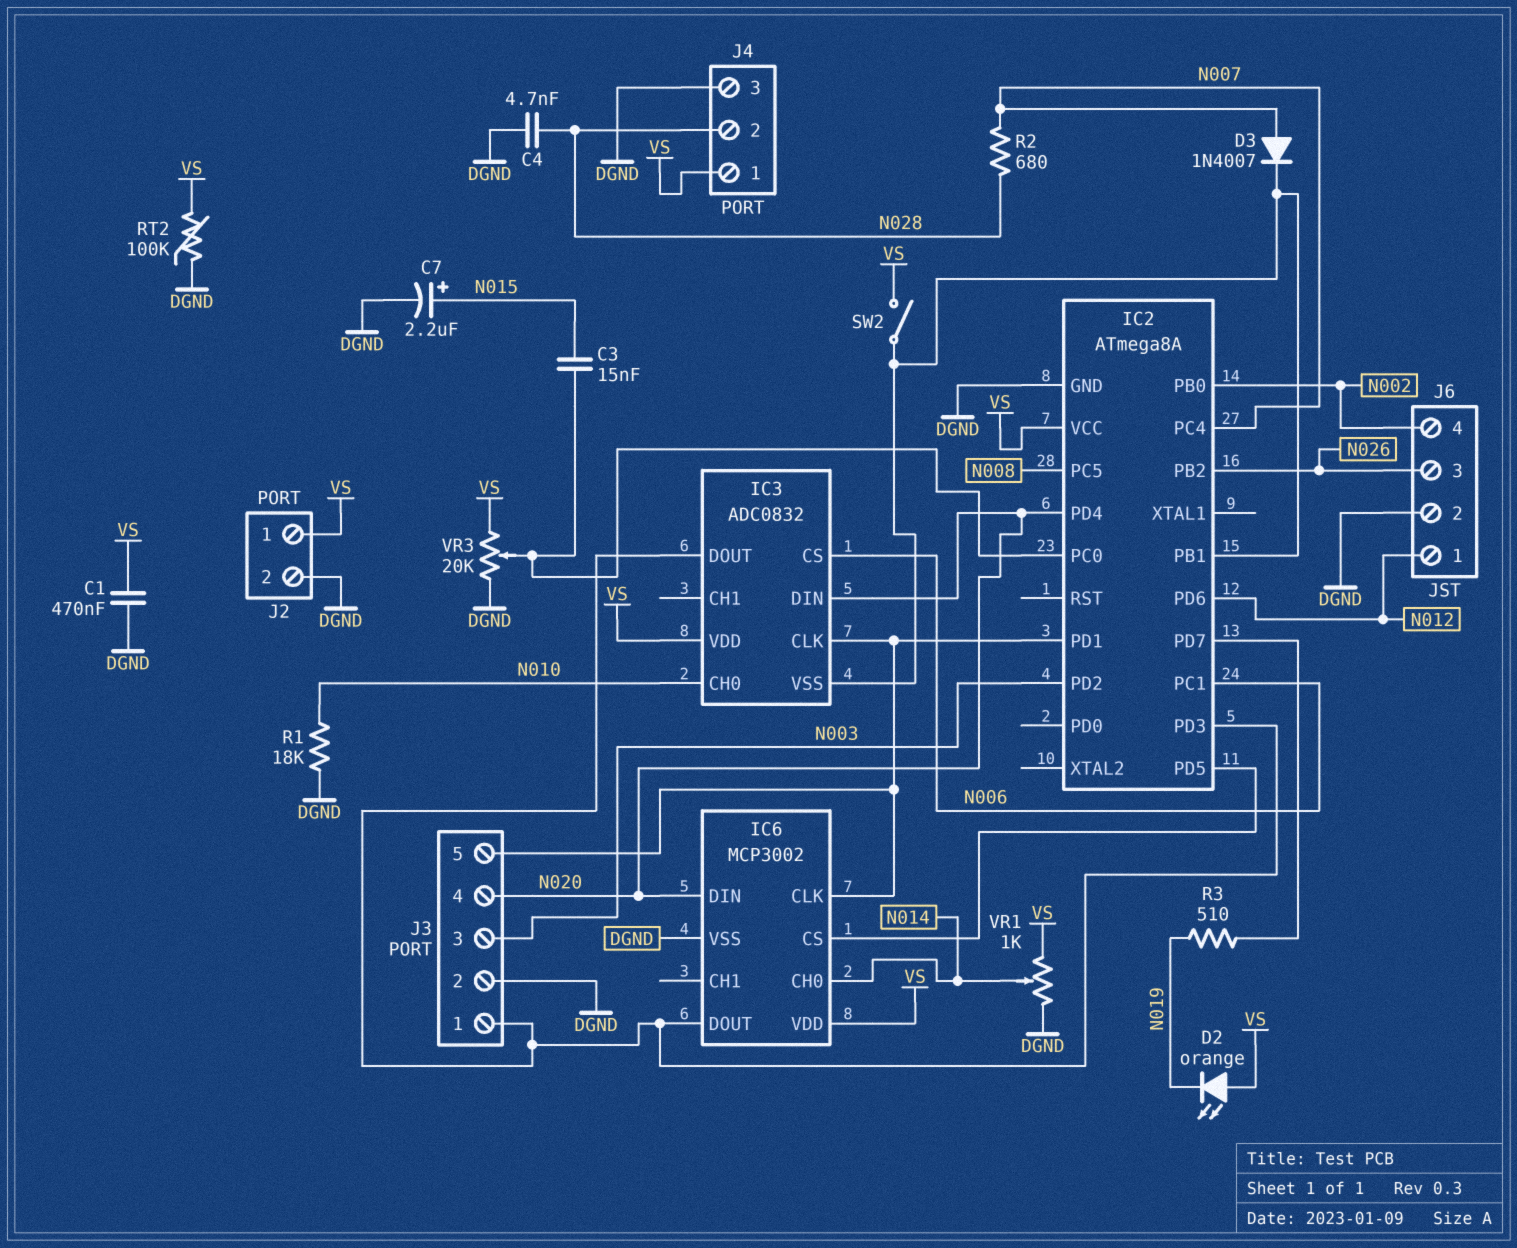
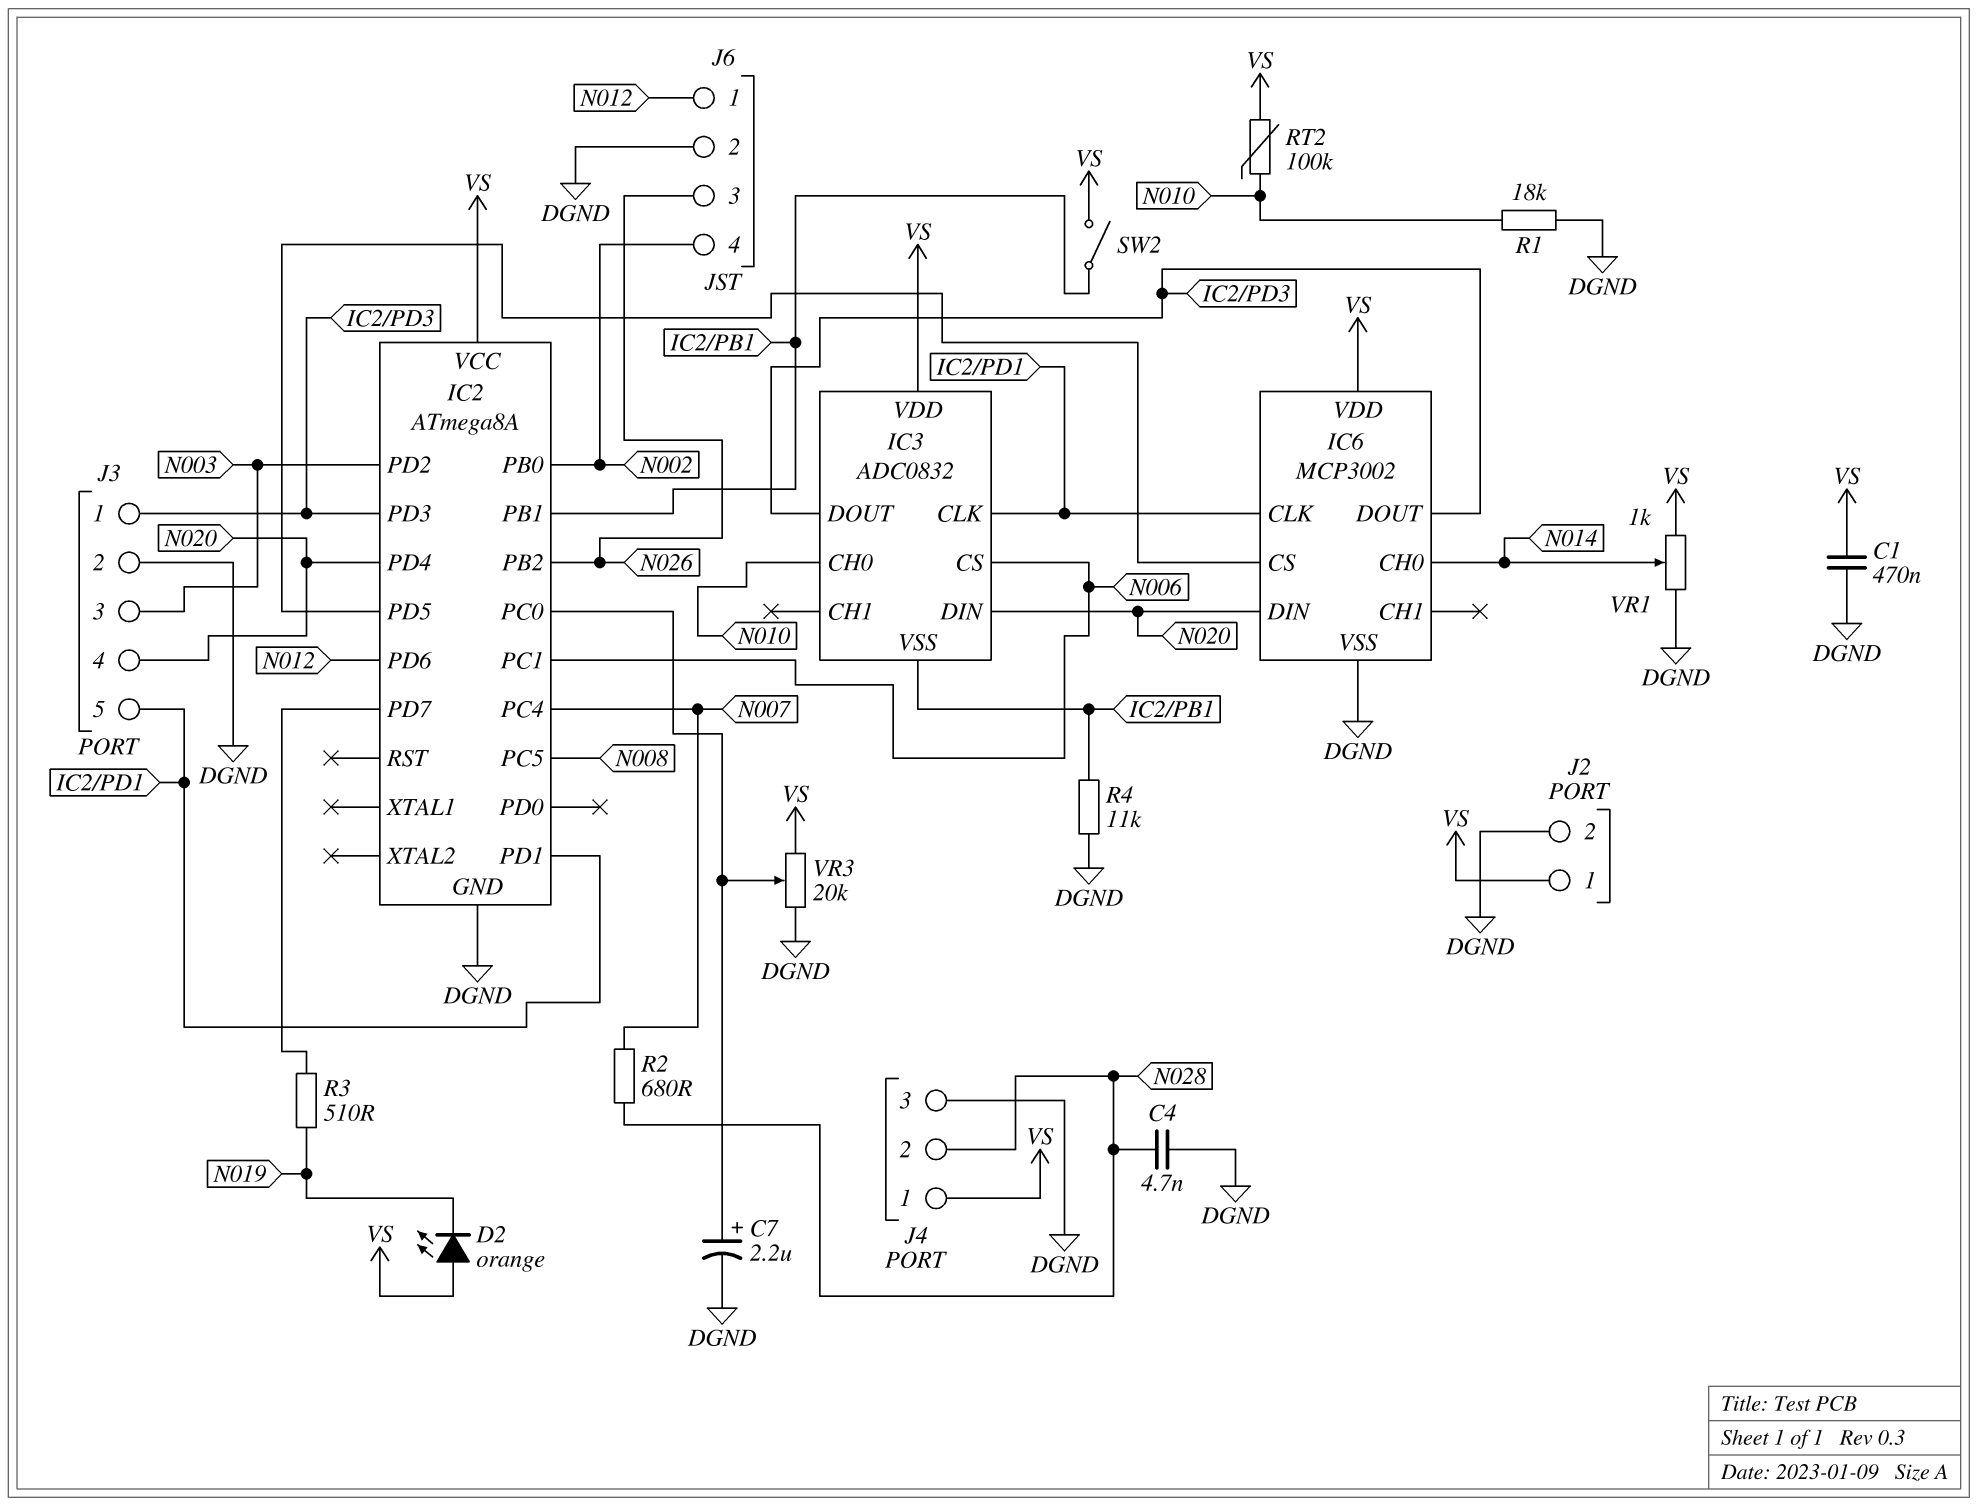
C3: 15nF (IC2/PC0, N015) -> none
C7: 2.2uF (plus N015, minus DGND) -> 2.2uF (plus IC2/PC0, minus DGND)
D3: diode 1N4007 (A N007, K IC2/PB1) -> none
R4: none -> 11k (DGND, IC2/PB1)
RT2: 100k (DGND, VS) -> 100k (N010, VS)

